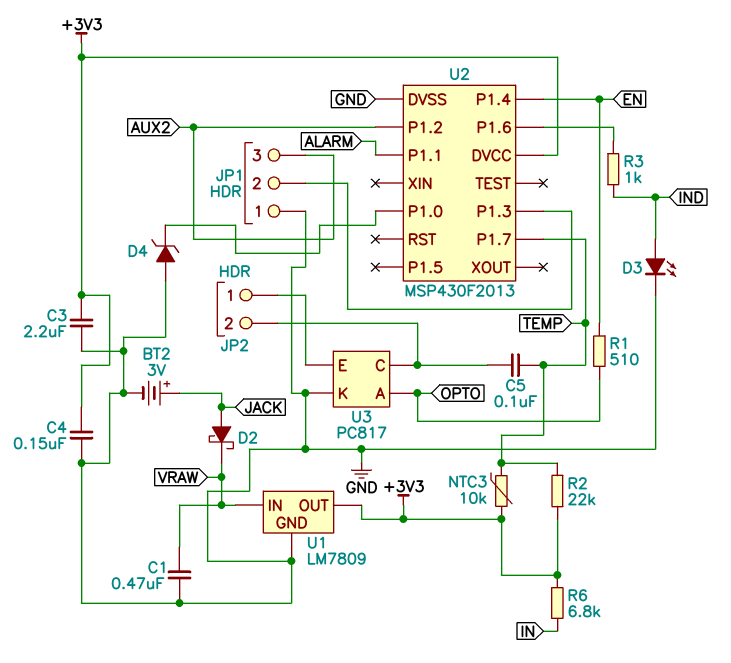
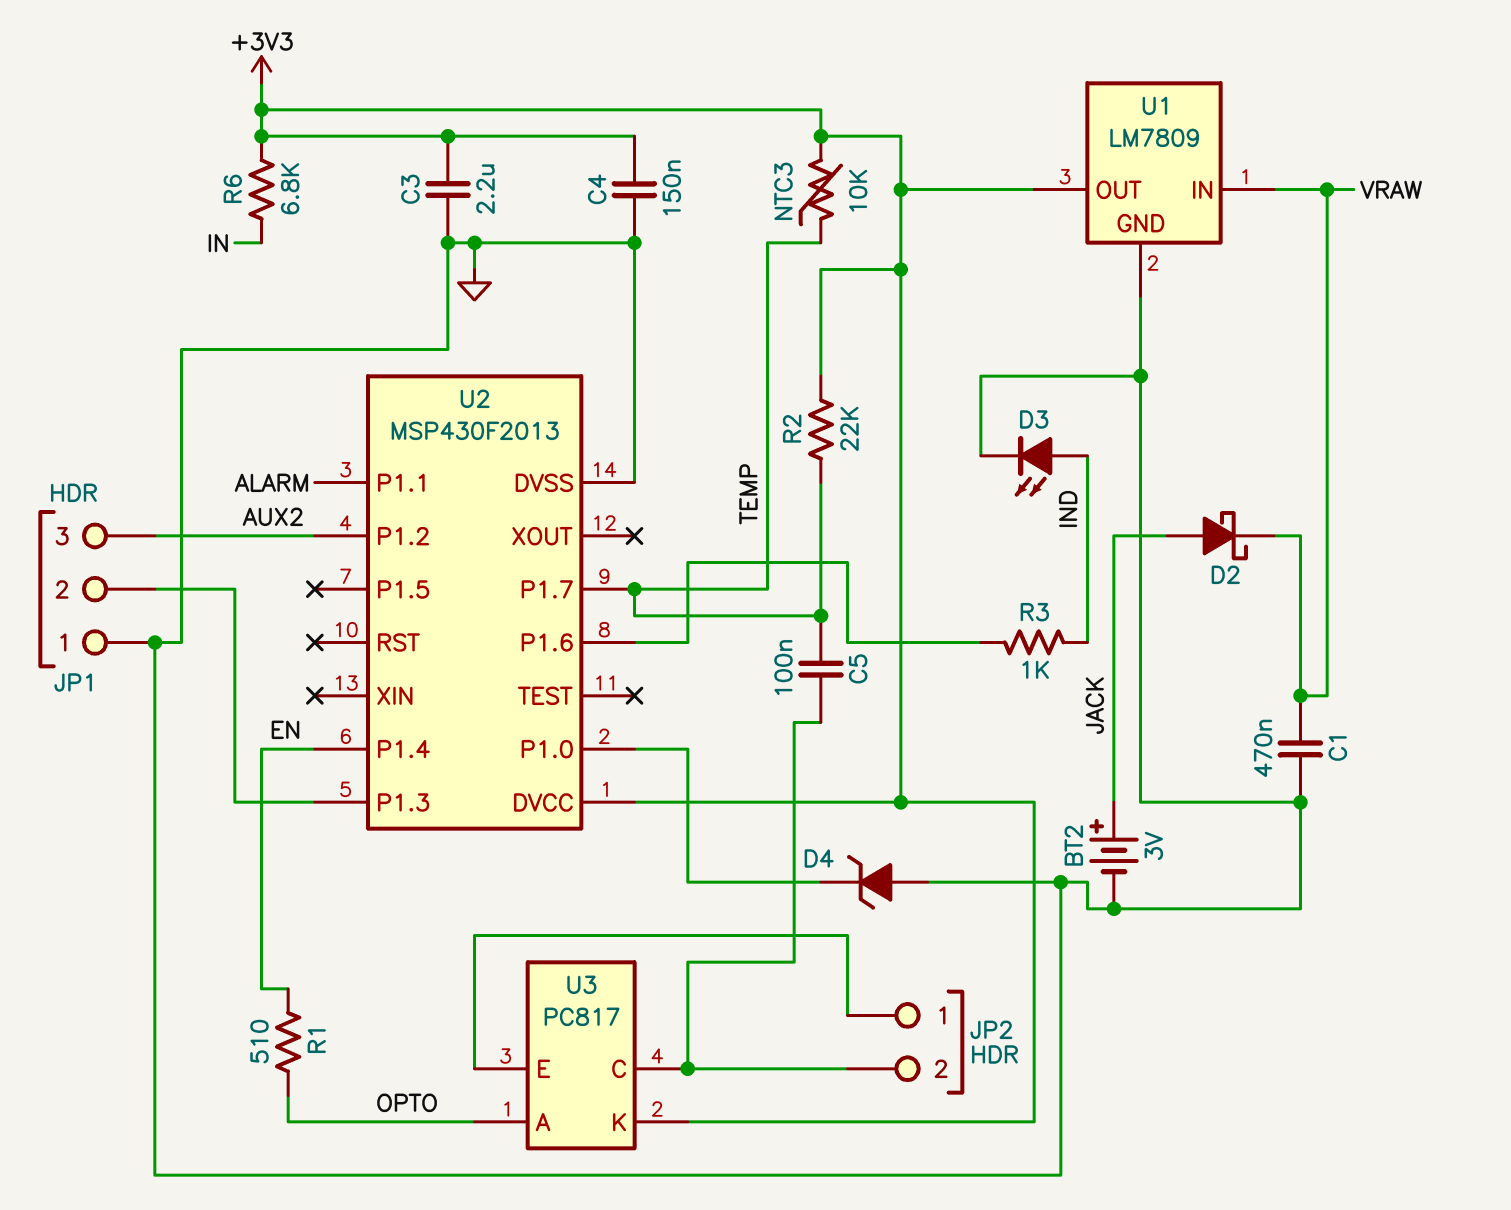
U3 pin K: GND -> +3V3

